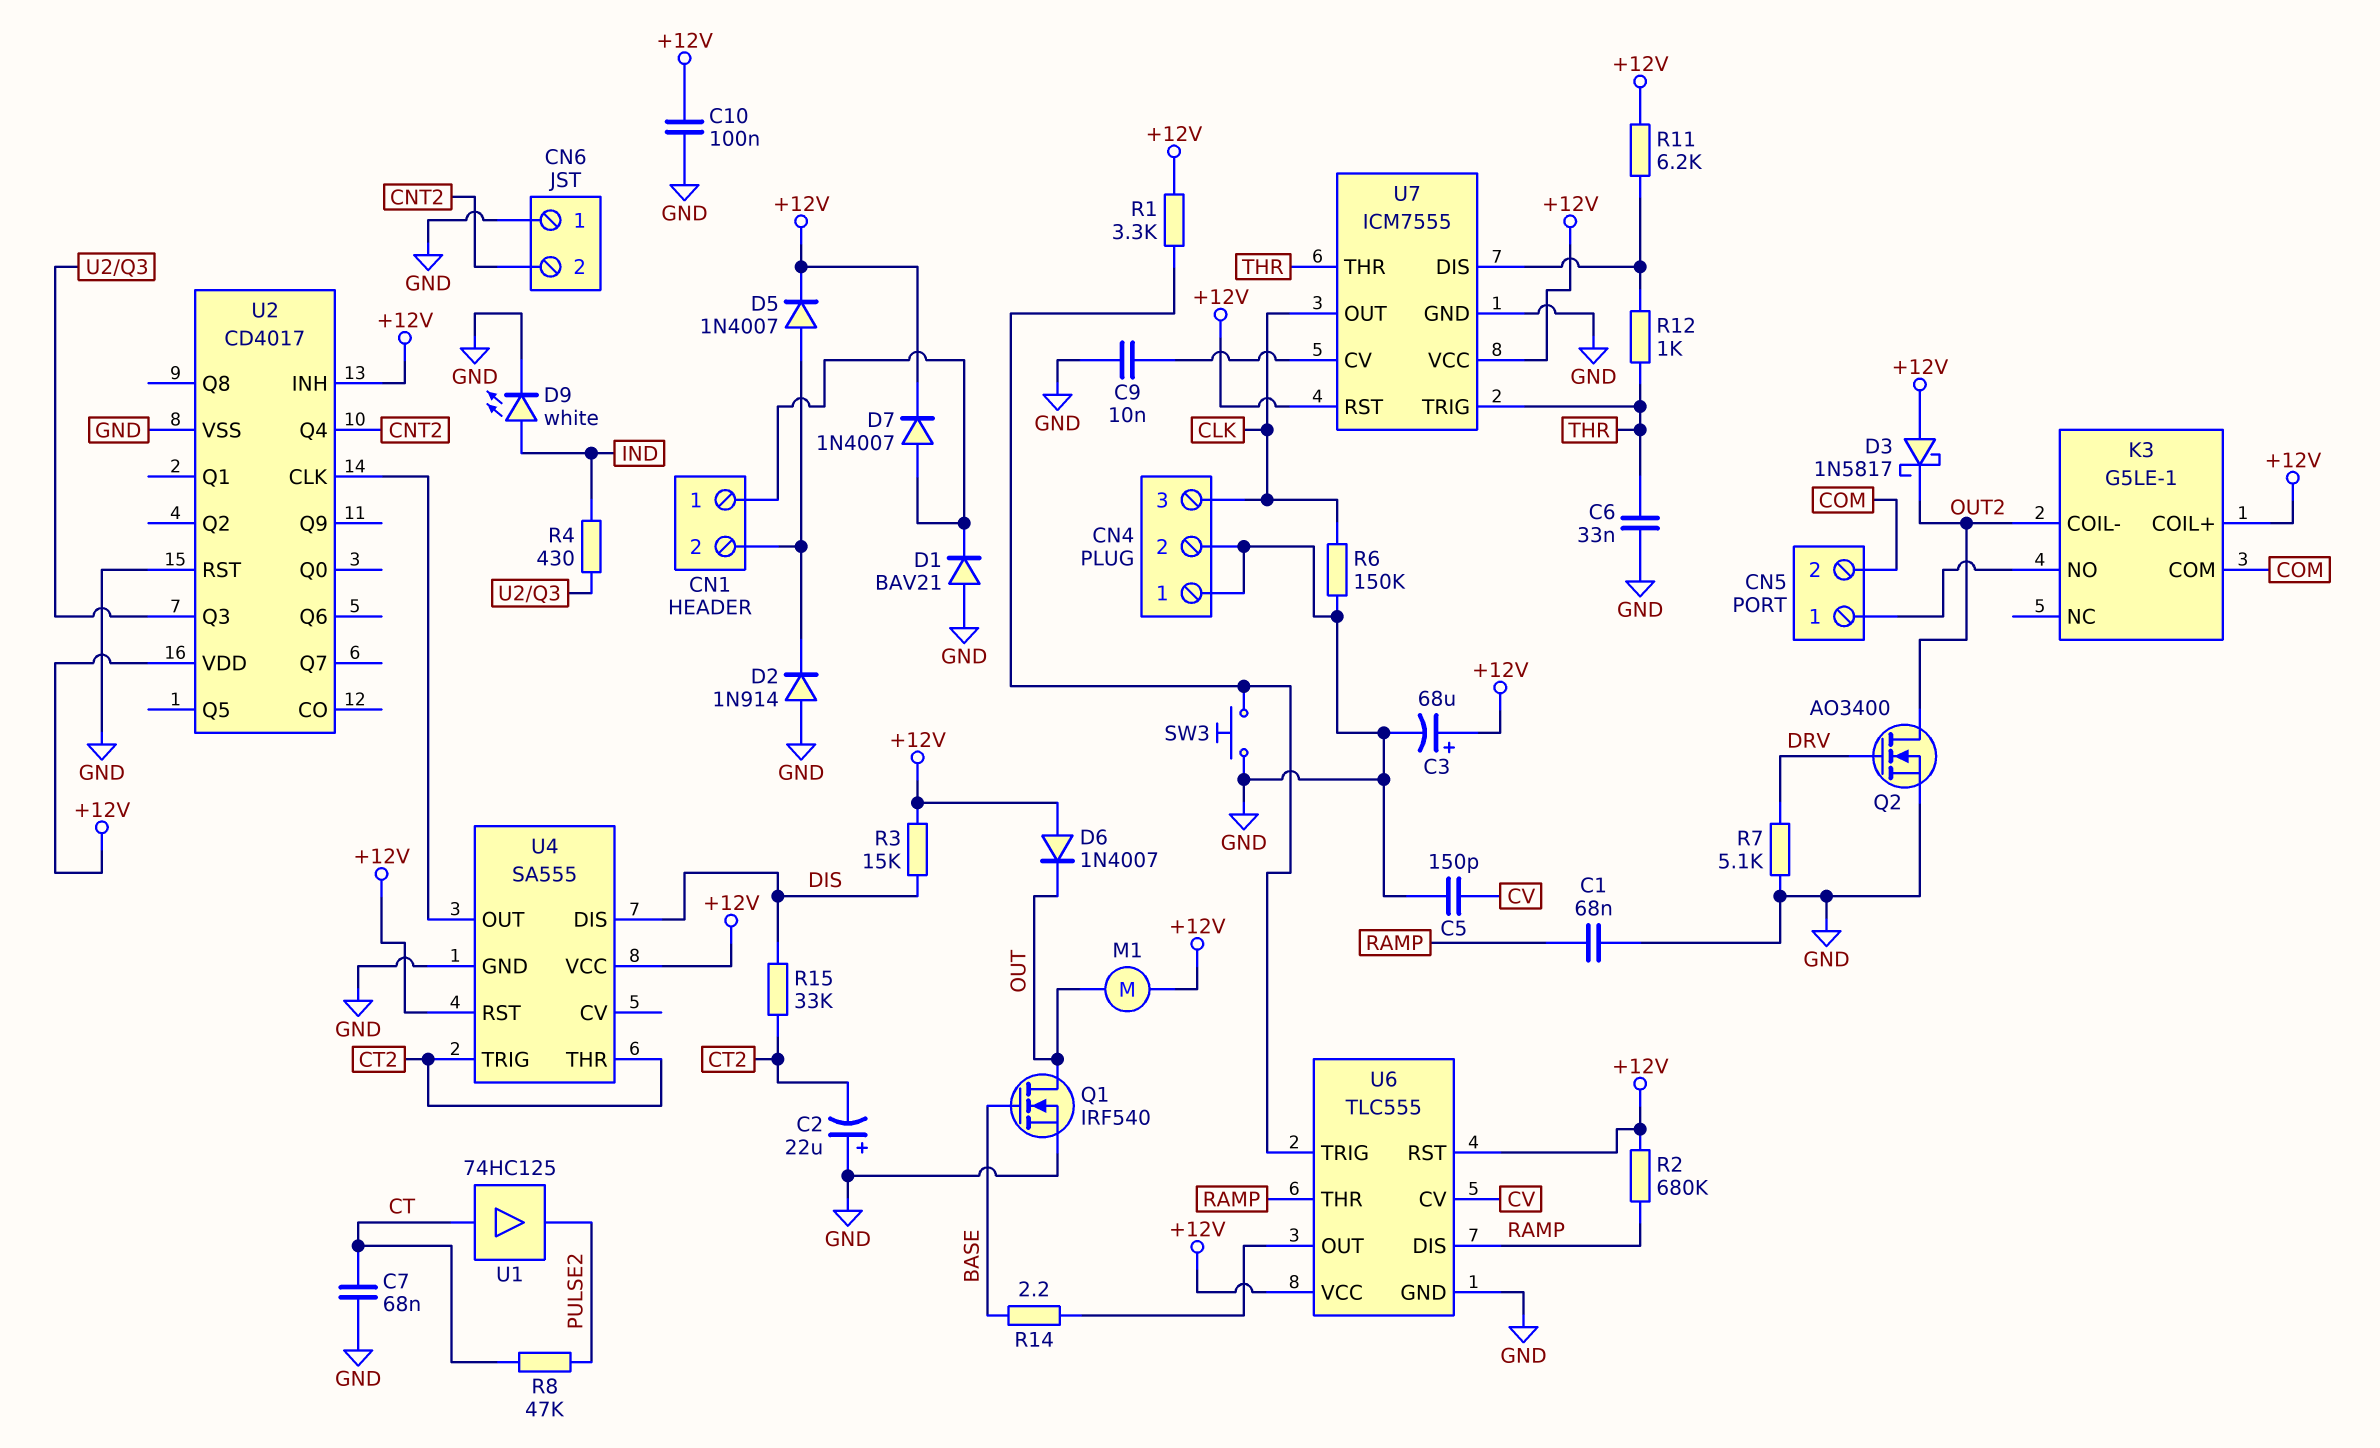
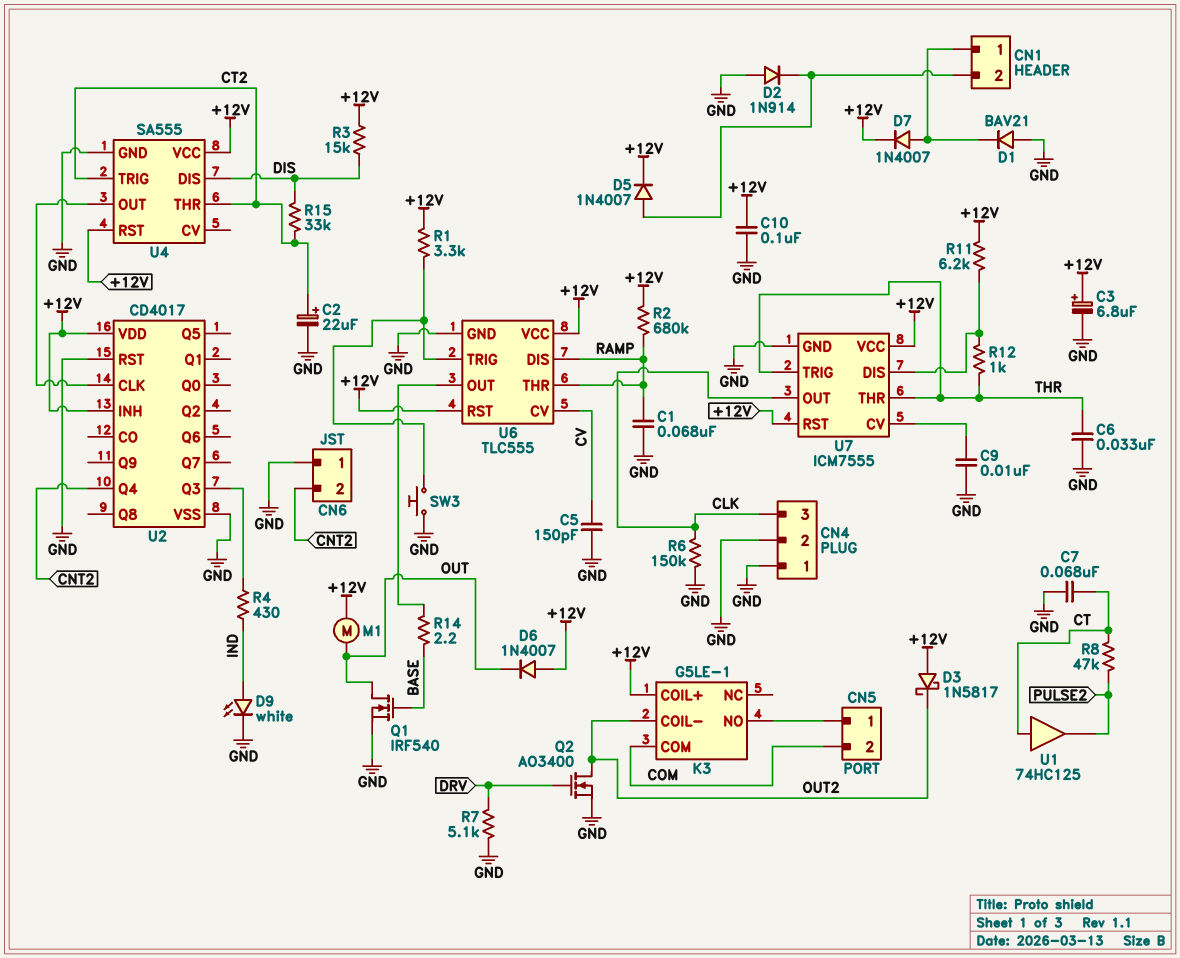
C2: 22uF (plus GND, minus CT2) -> 22uF (plus CT2, minus GND)
C3: 68uF (plus +12V, minus GND) -> 6.8uF (plus +12V, minus GND)

